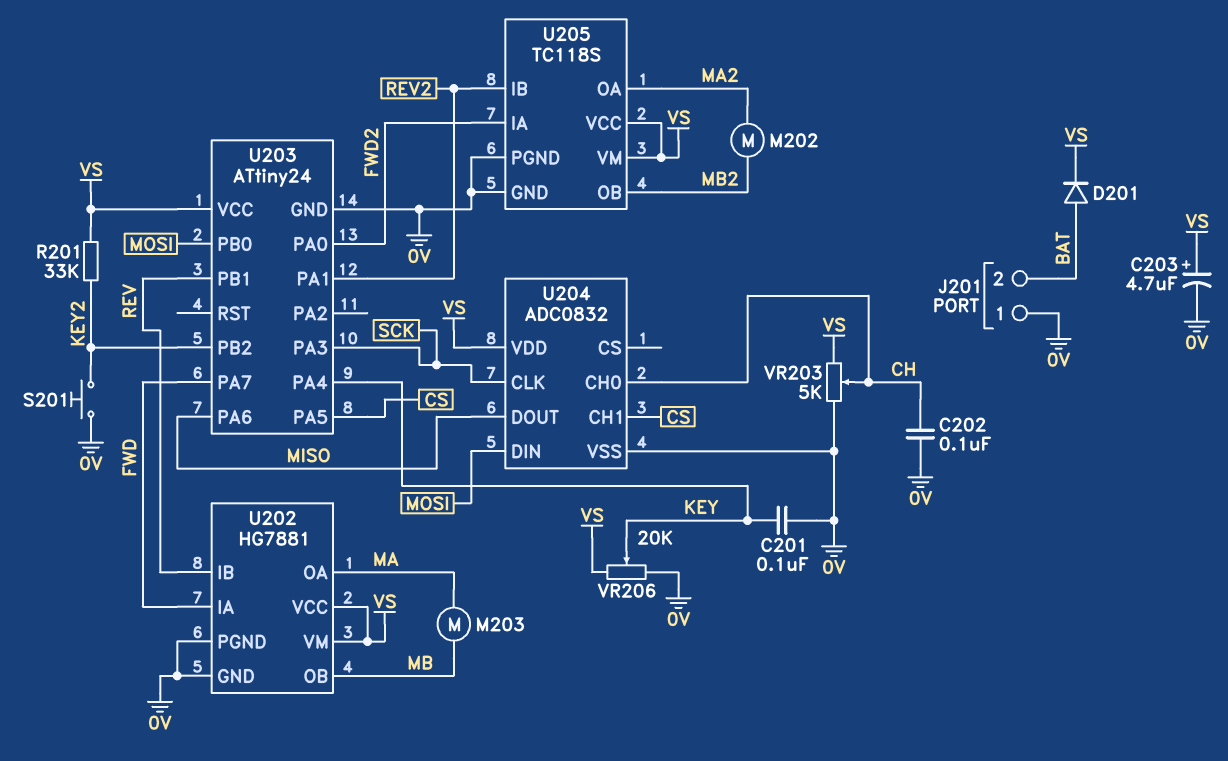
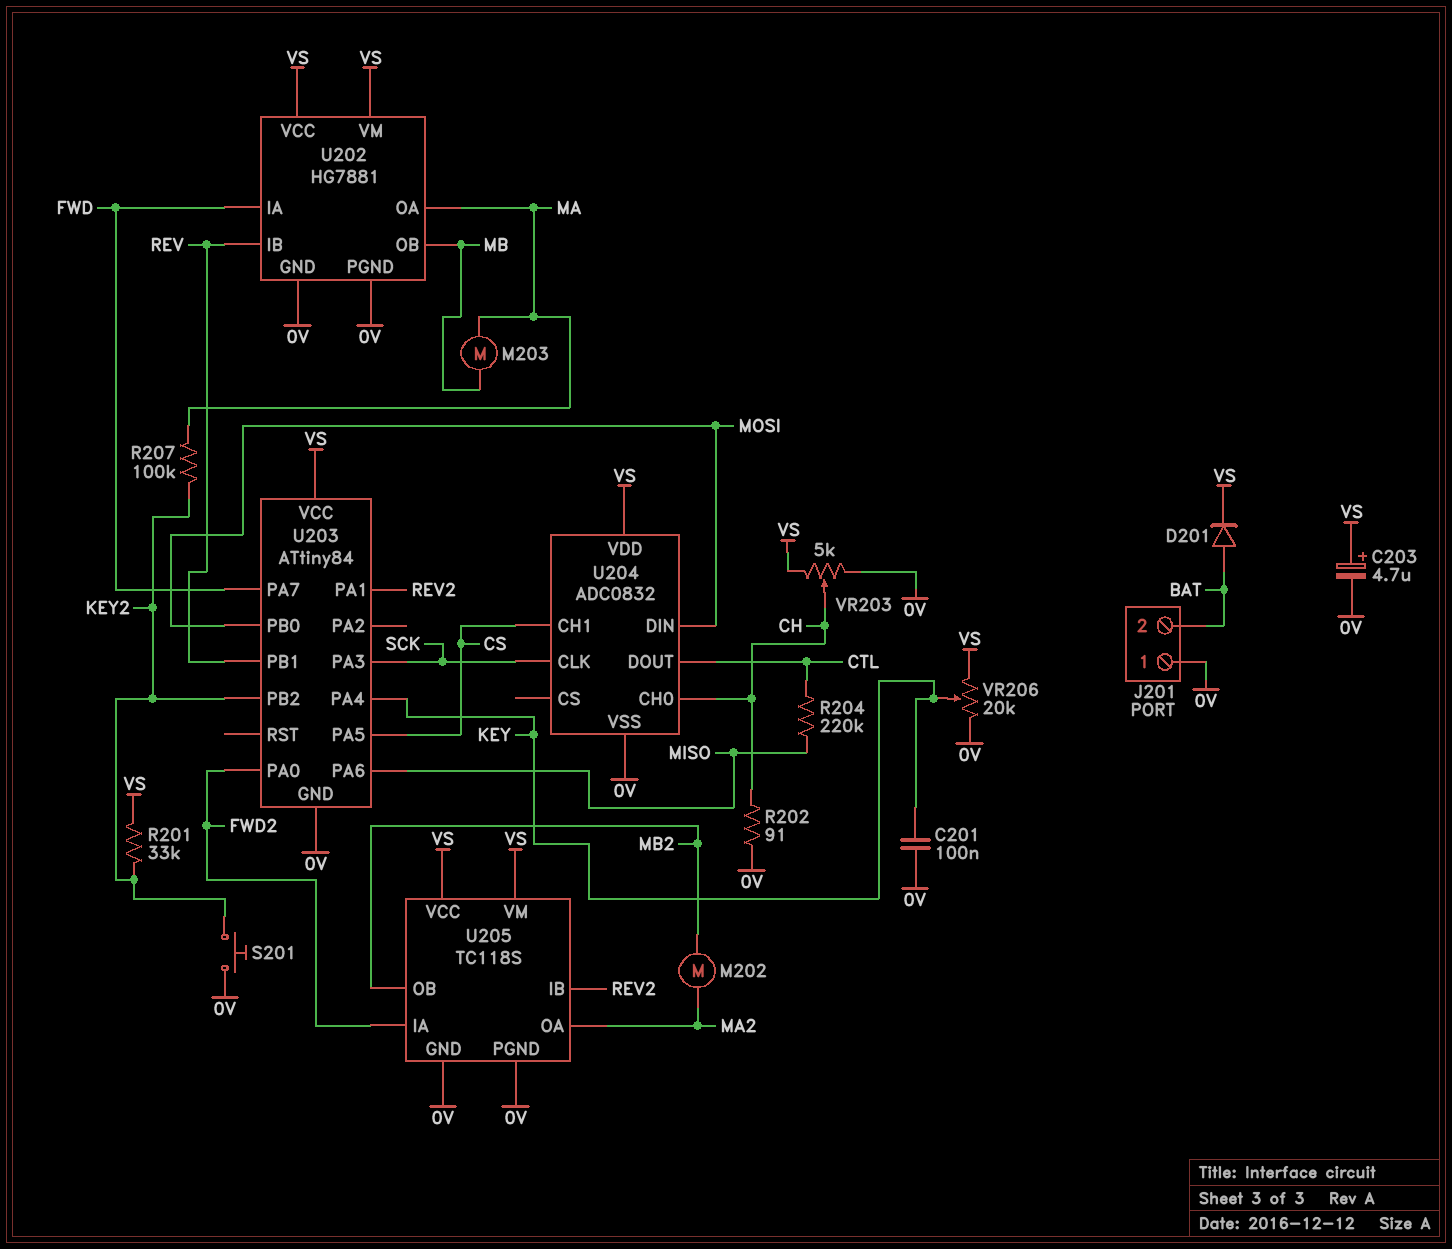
C202: 100nF (0V, CH) -> none
R202: none -> 91 (0V, CH)
R204: none -> 220k (CTL, MISO)
R207: none -> 100k (KEY2, MA)
U203: ATtiny24 -> ATtiny84
U204 pin DOUT: MISO -> CTL

